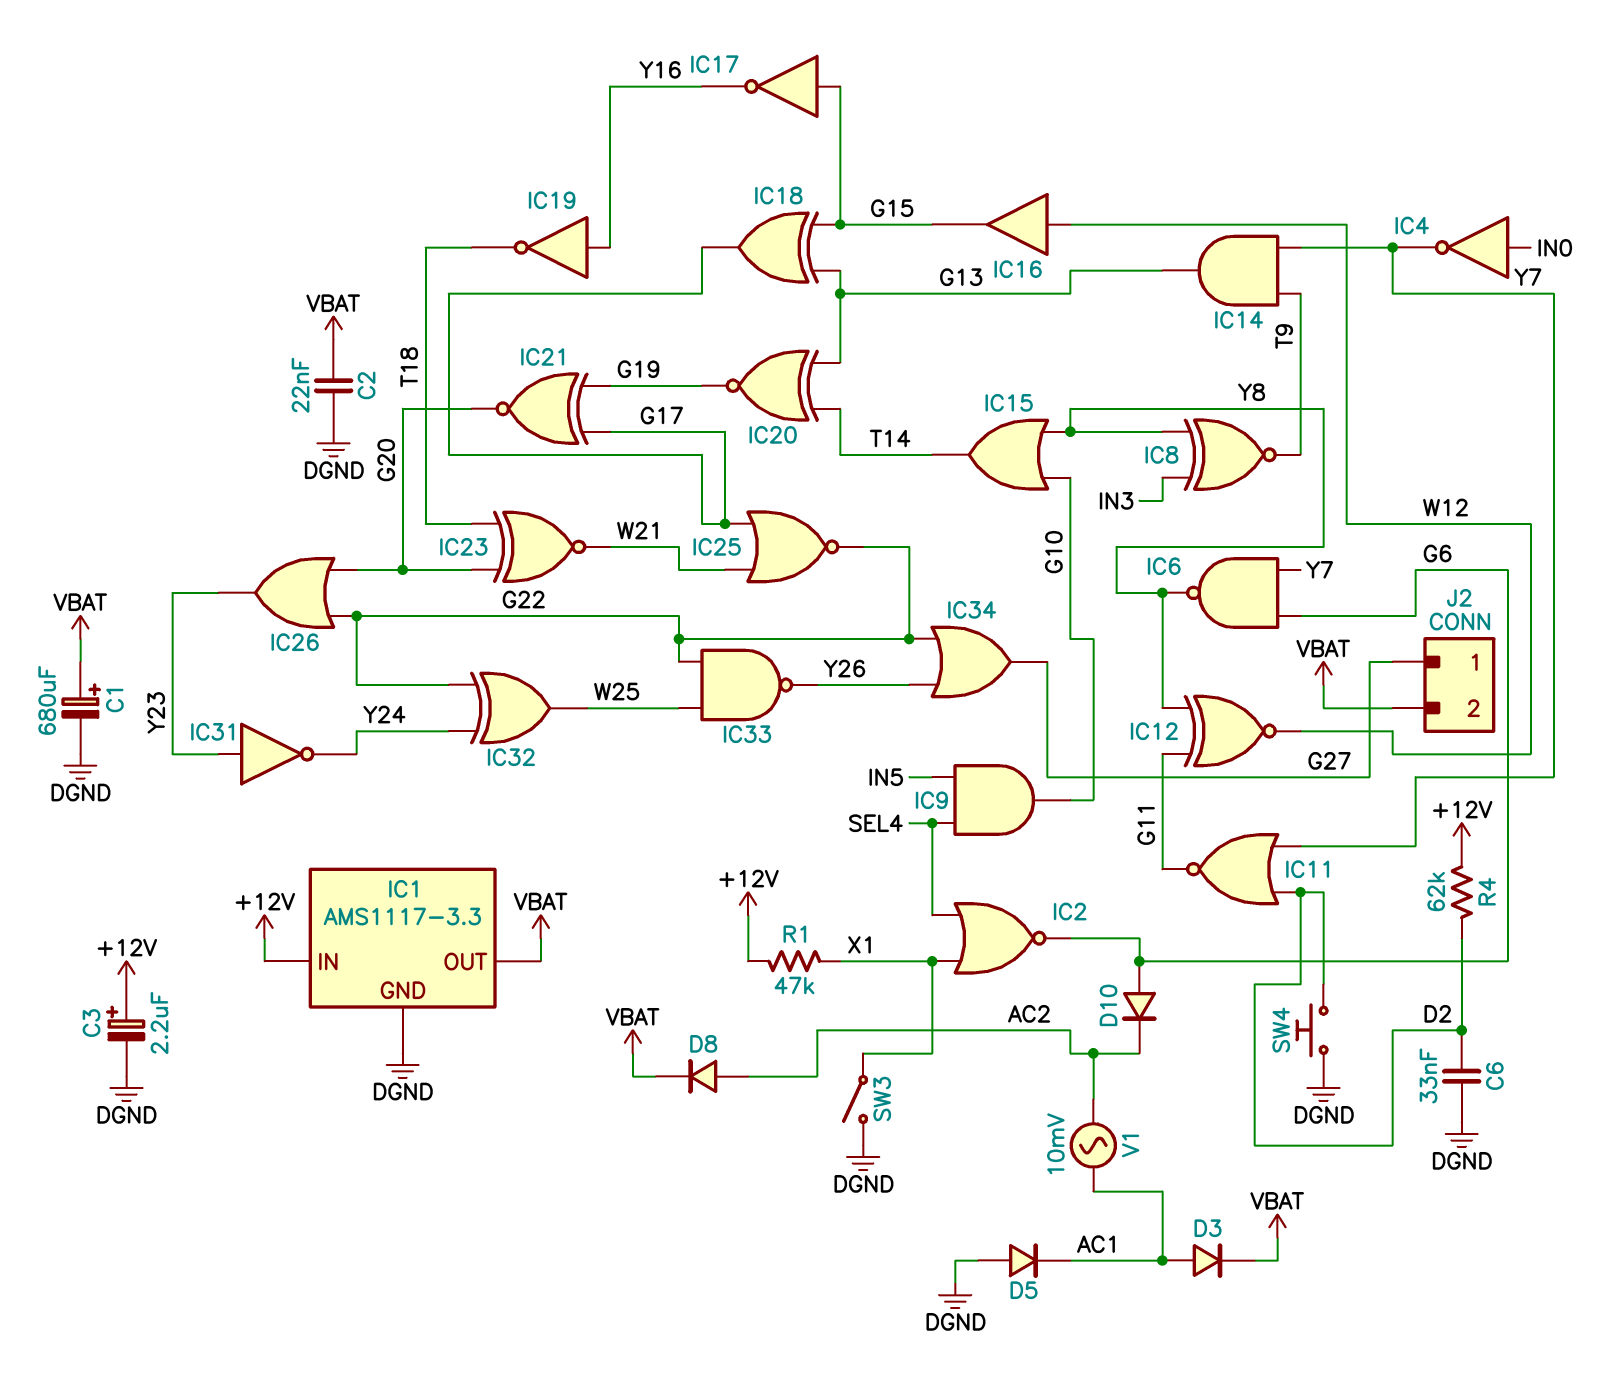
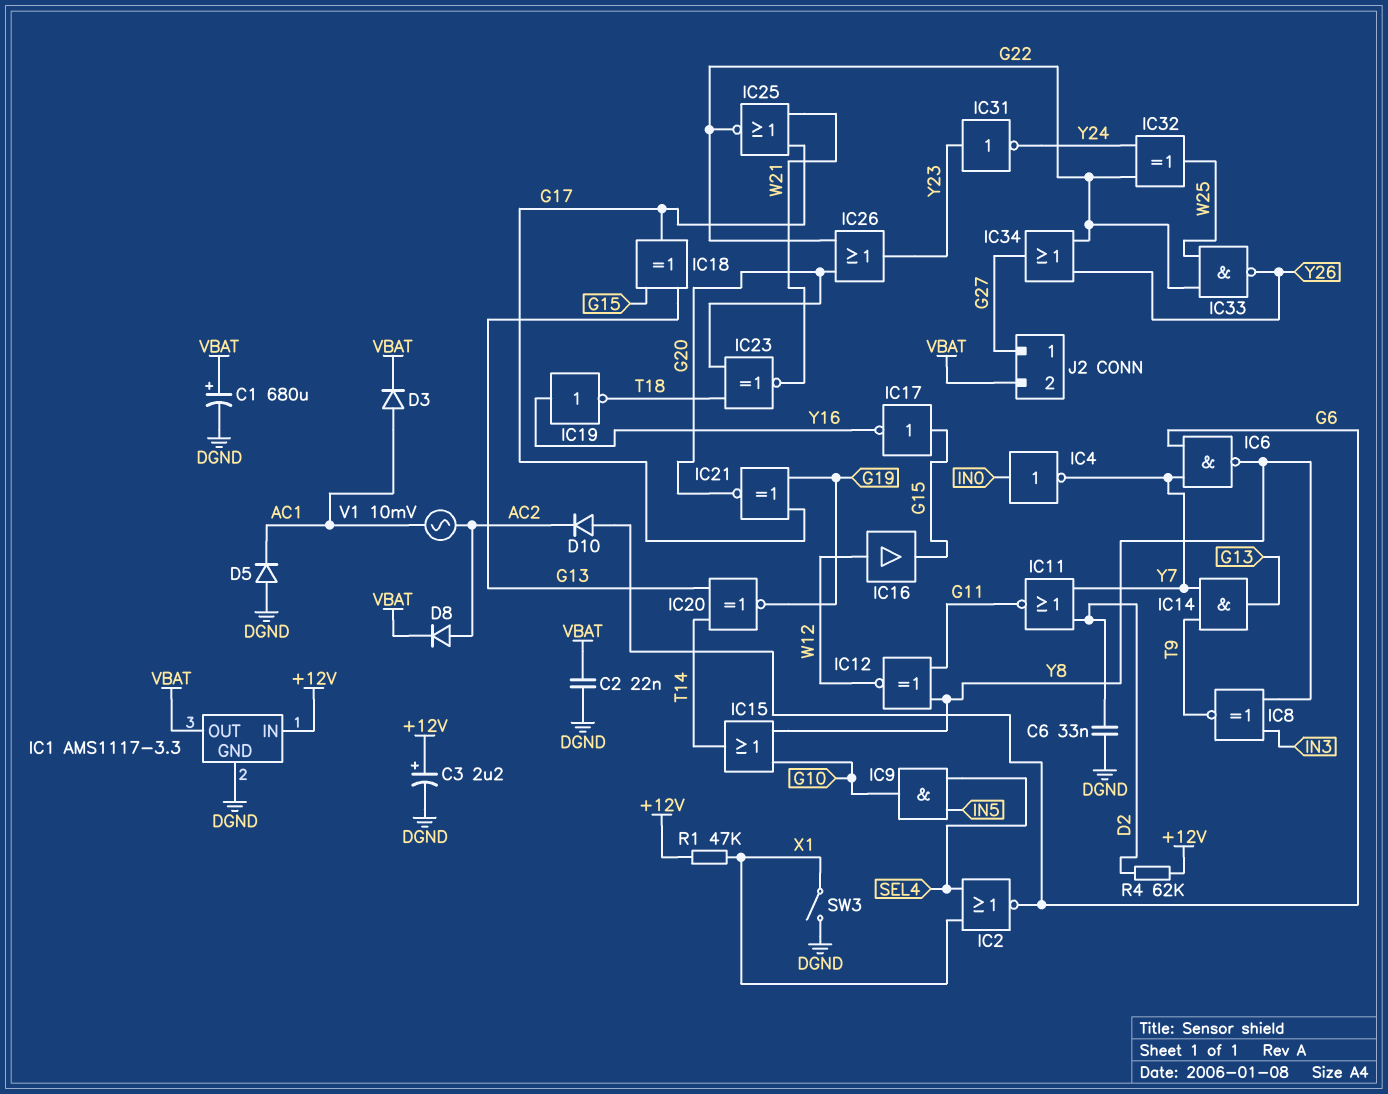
SW4: button (D2, DGND) -> none

